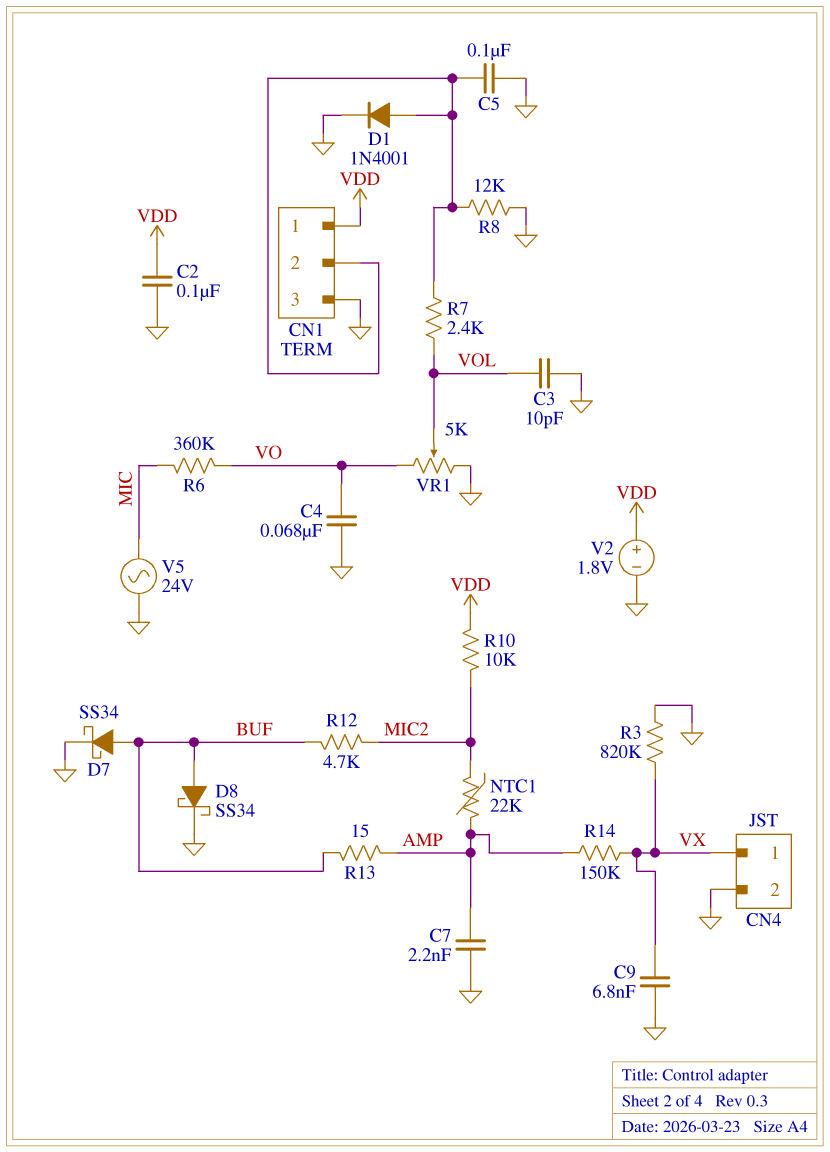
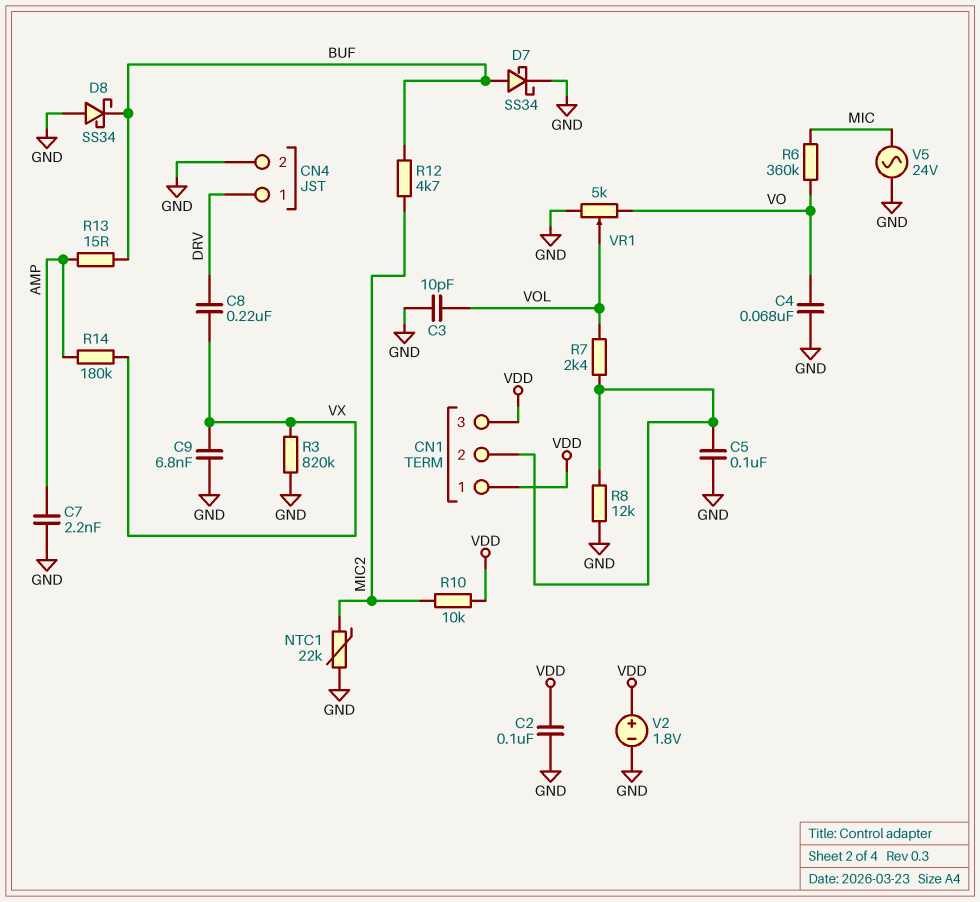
C8: none -> 220nF (DRV, VX)
CN1 pin 3: GND -> VDD
CN4 pin 1: VX -> DRV
D1: diode 1N4001 (A CN1/2, K GND) -> none
D8: schottky SS34 (A BUF, K GND) -> schottky SS34 (A GND, K BUF)
NTC1: 22k (AMP, MIC2) -> 22k (GND, MIC2)
R14: 150k (AMP, VX) -> 180k (AMP, VX)

